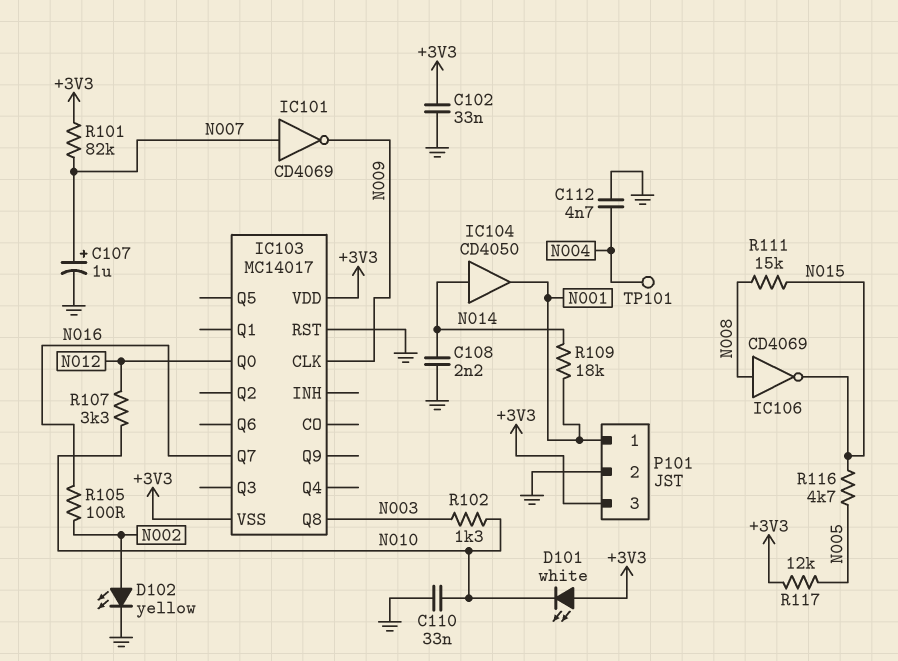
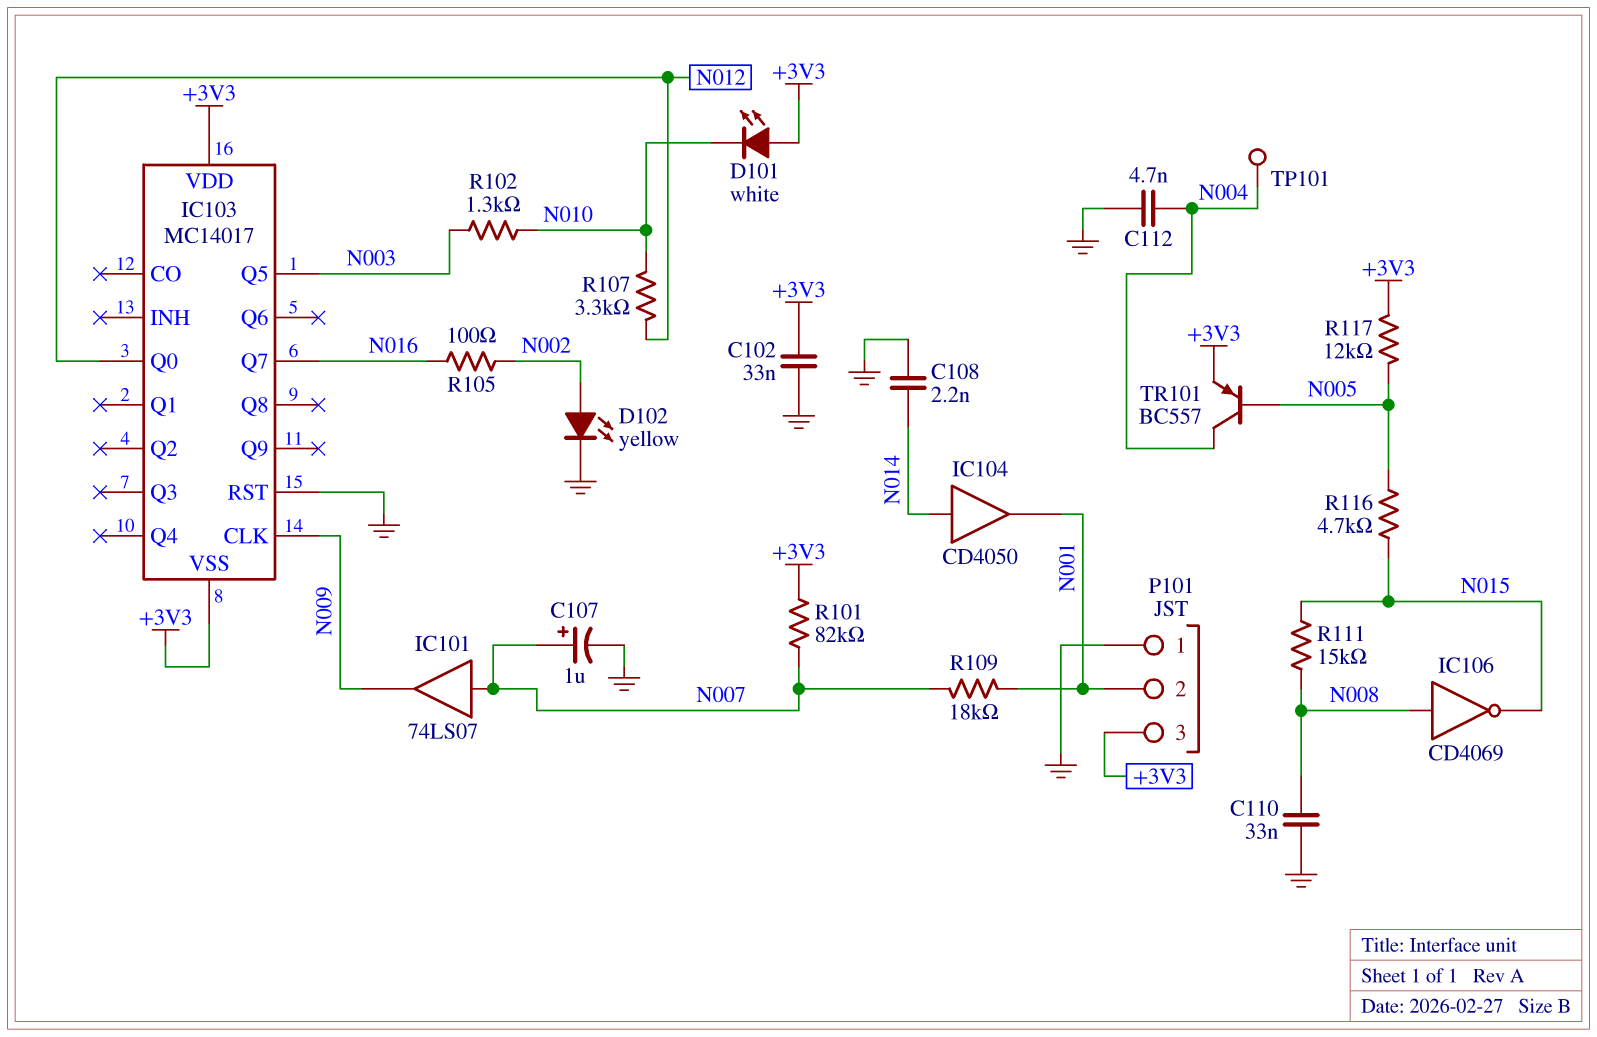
C110: 33nF (GND, N010) -> 33nF (GND, N008)
IC101: NOT CD4069 (in N007, out N009) -> buffer 74LS07 (in N007, out N009)
IC103 pin Q5: none -> N003
IC103 pin Q8: N003 -> none
P101 pin 1: N001 -> GND
P101 pin 2: GND -> N001
R109: 18k (N001, N014) -> 18k (N001, N007)
TR101: none -> PNP BC557 (B N005, C N004, E +3V3)

